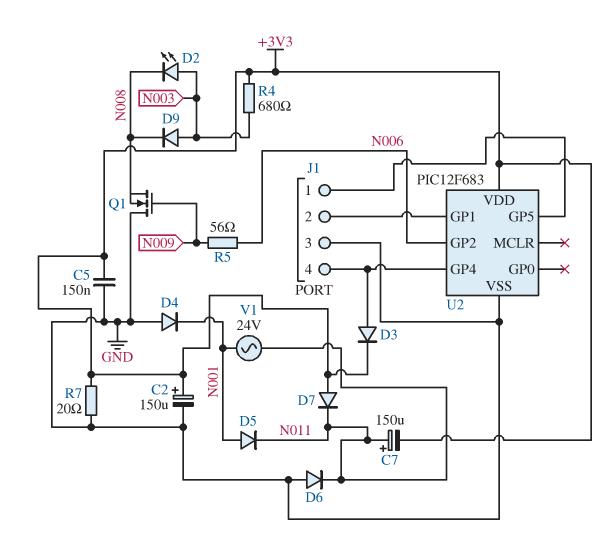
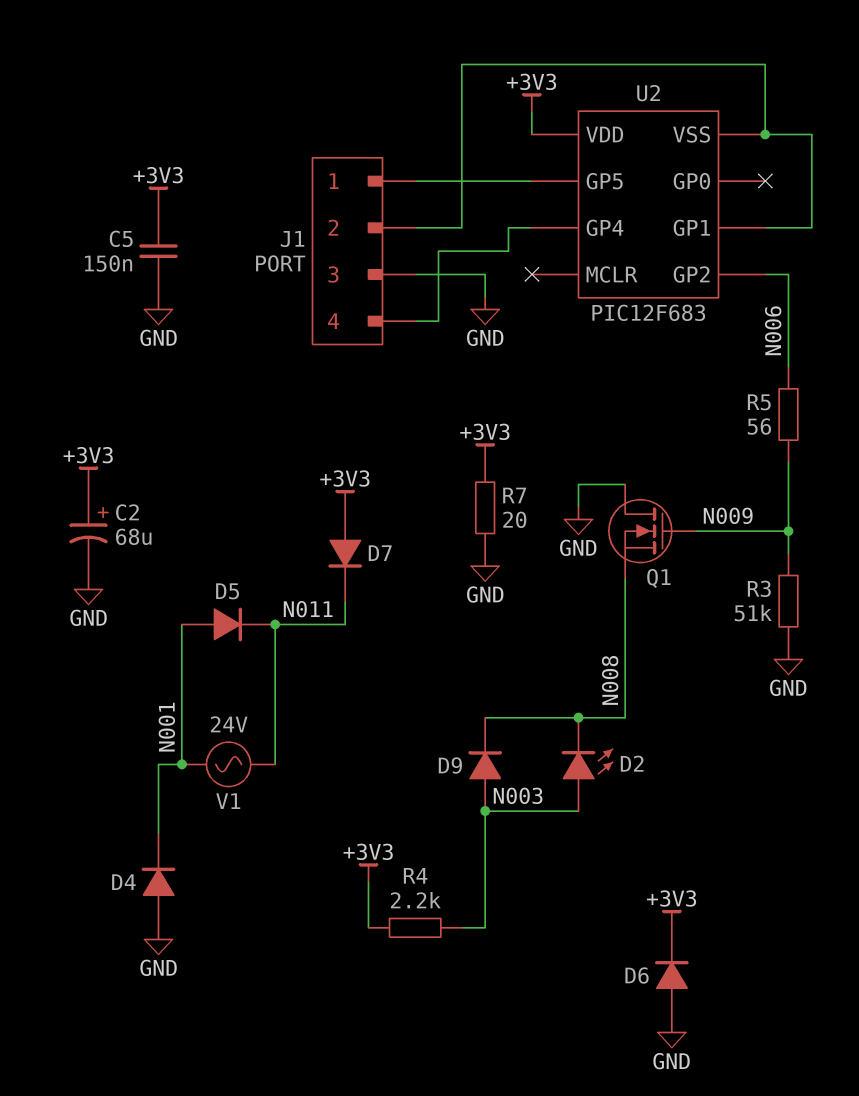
C2: 150uF (plus +3V3, minus GND) -> 68uF (plus +3V3, minus GND)
C7: 150uF (plus N011, minus +3V3) -> none
D3: diode (A J1/4, K +3V3) -> none
D6: diode (A GND, K N011) -> diode (A GND, K +3V3)
R3: none -> 51k (GND, N009)
R4: 680 (+3V3, N003) -> 2.2k (+3V3, N003)
U2 pin VSS: GND -> J1/2

